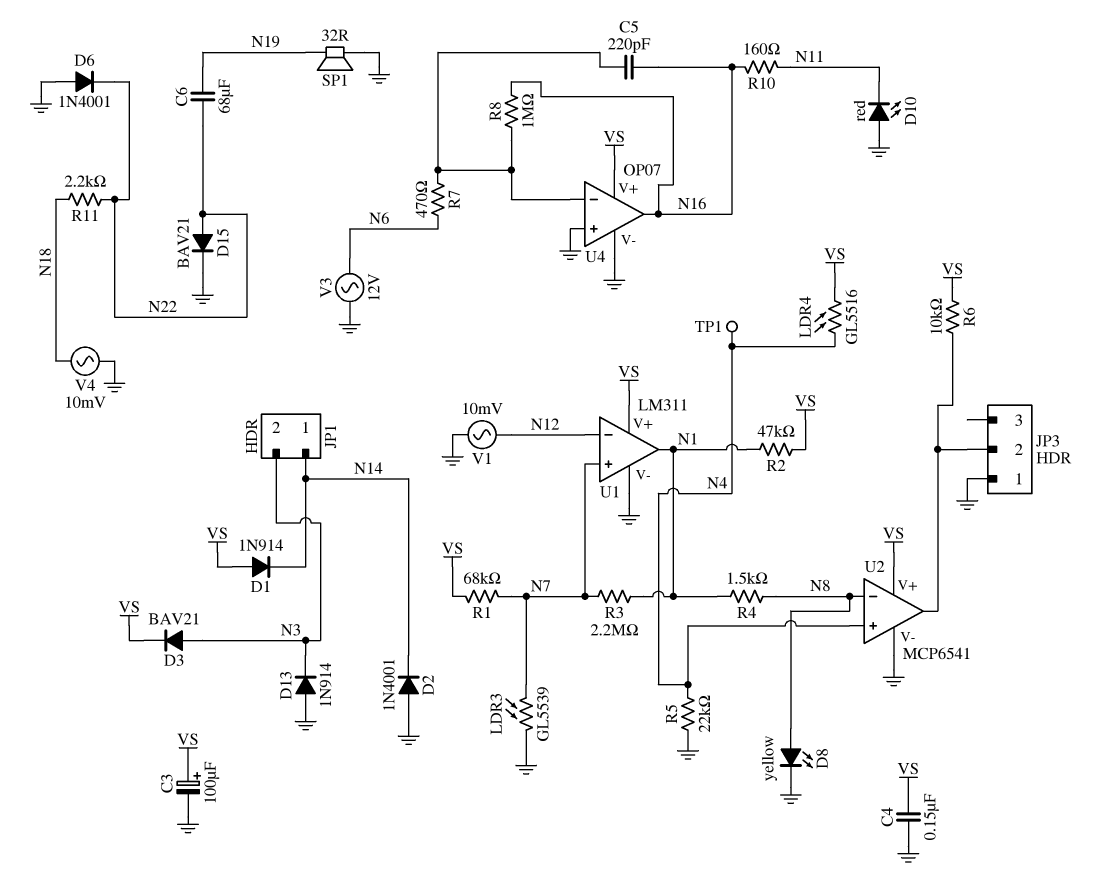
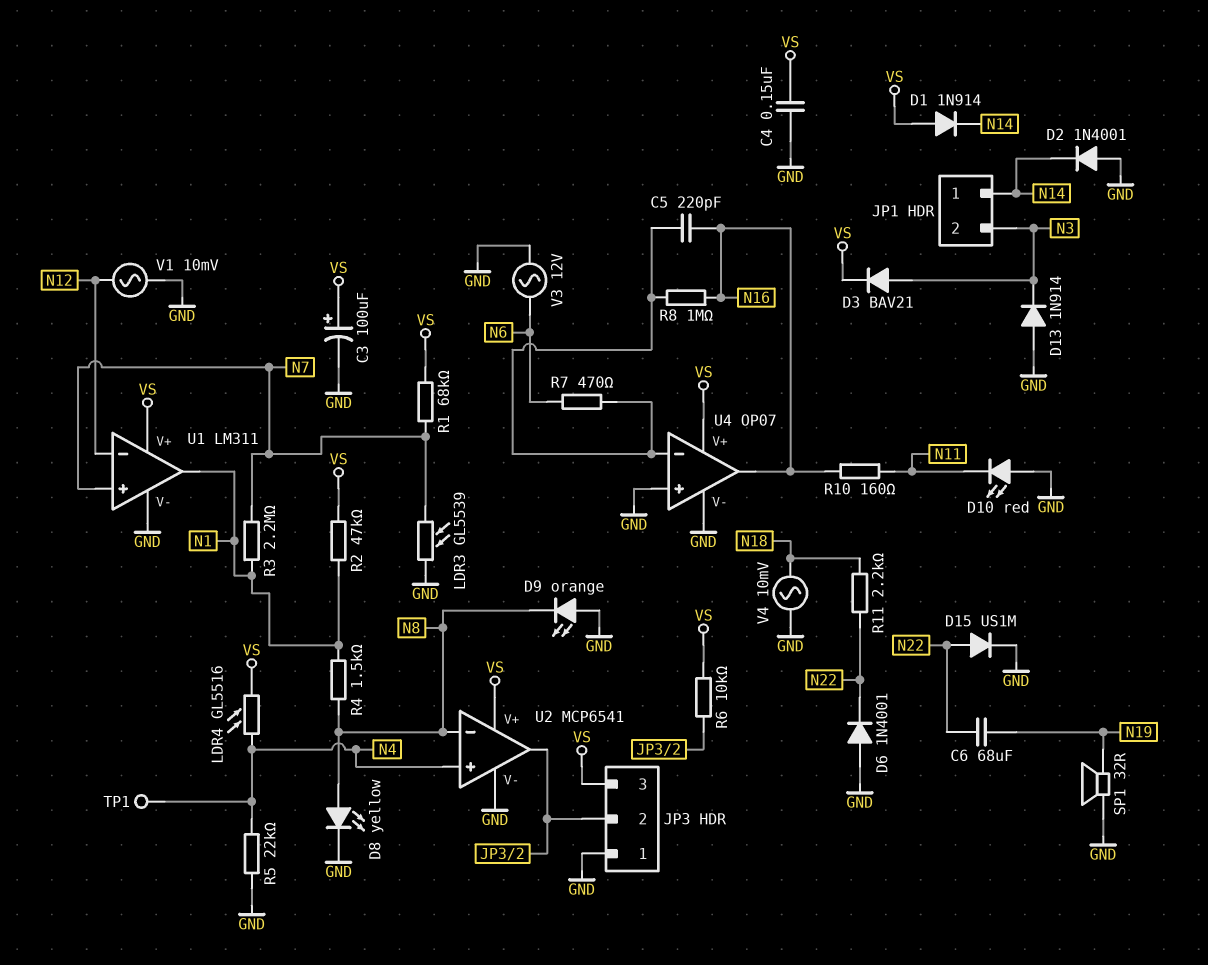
D9: none -> LED orange (A GND, K N8)
D15: diode BAV21 (A N22, K GND) -> diode US1M (A N22, K GND)
JP3 pin 3: none -> VS

